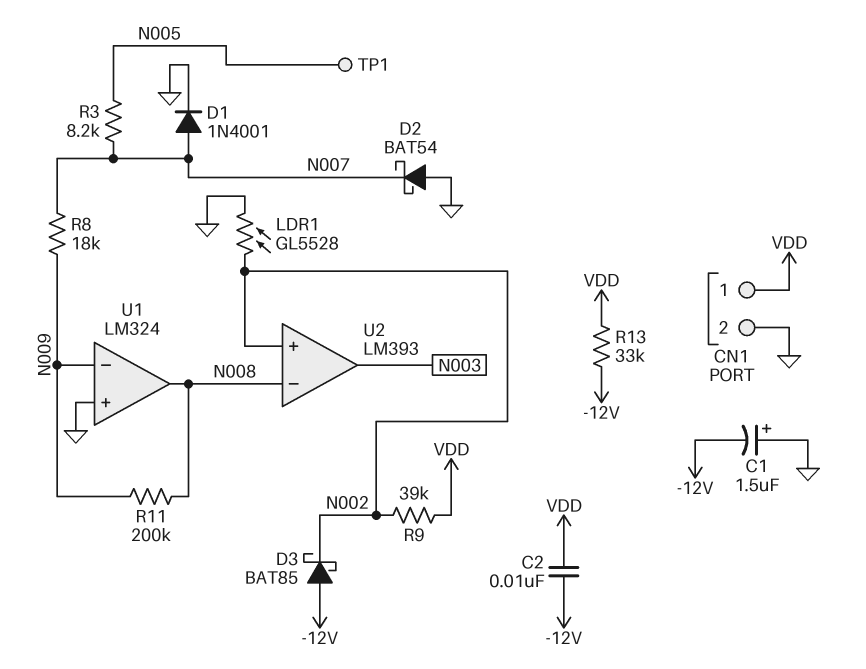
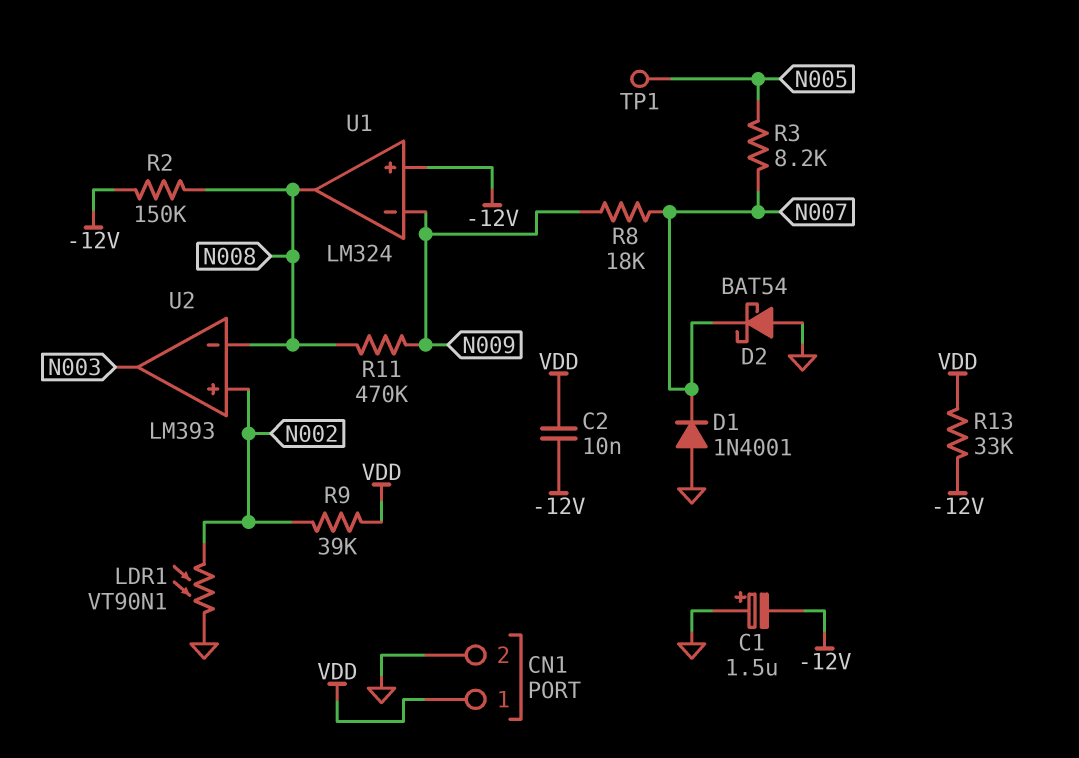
D1: diode 1N4001 (A N007, K GND) -> diode 1N4001 (A GND, K N007)
D3: schottky BAT85 (A -12V, K N002) -> none
LDR1: GL5528 (GND, N002) -> VT90N1 (GND, N002)
R2: none -> 150k (-12V, N008)
R11: 200k (N008, N009) -> 470k (N008, N009)
U1 pin in+: GND -> -12V

